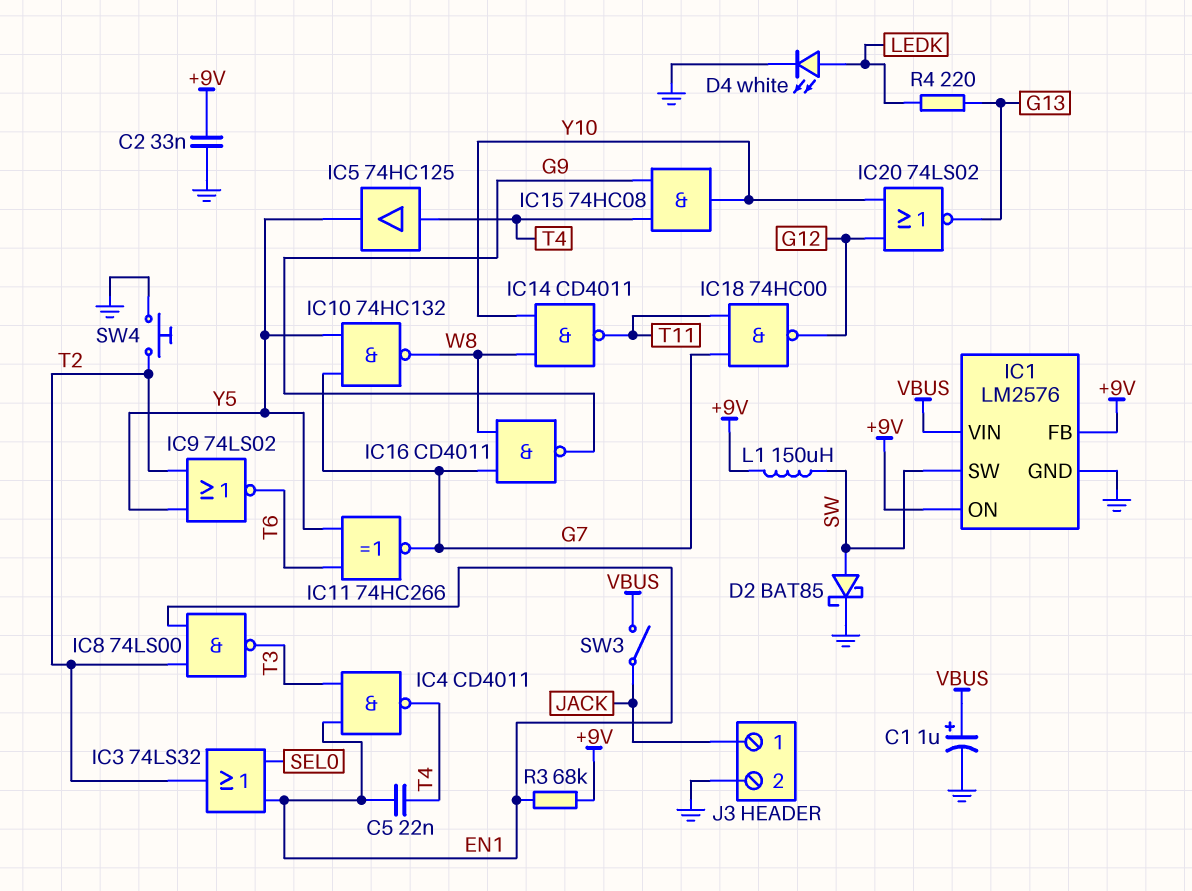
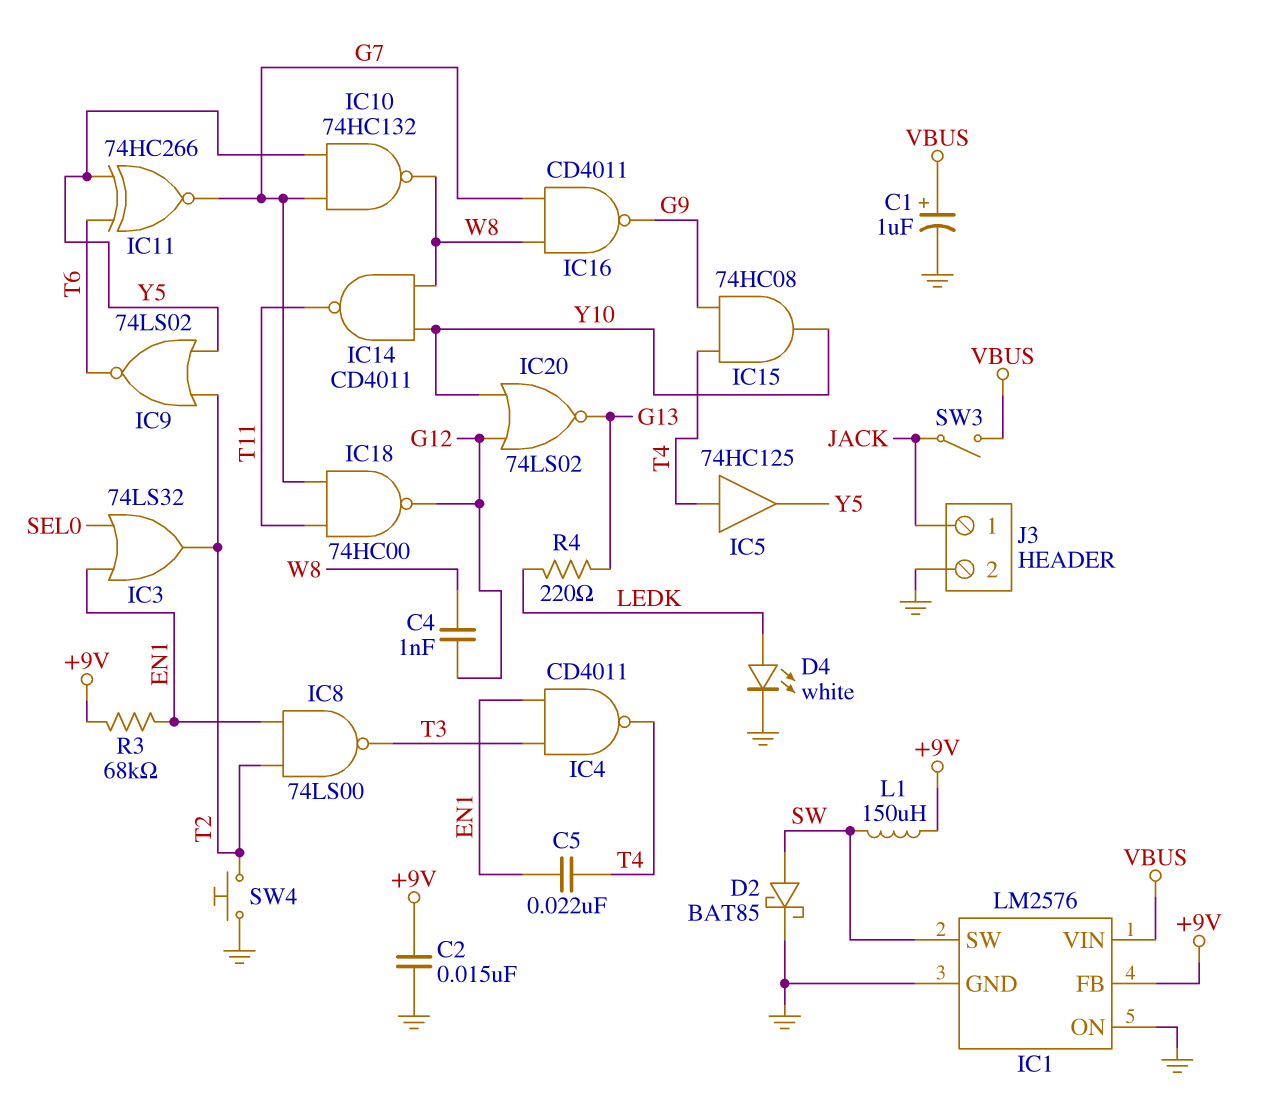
C2: 33nF (+9V, GND) -> 15nF (+9V, GND)
C4: none -> 1nF (G12, W8)
IC1 pin ON: +9V -> GND

